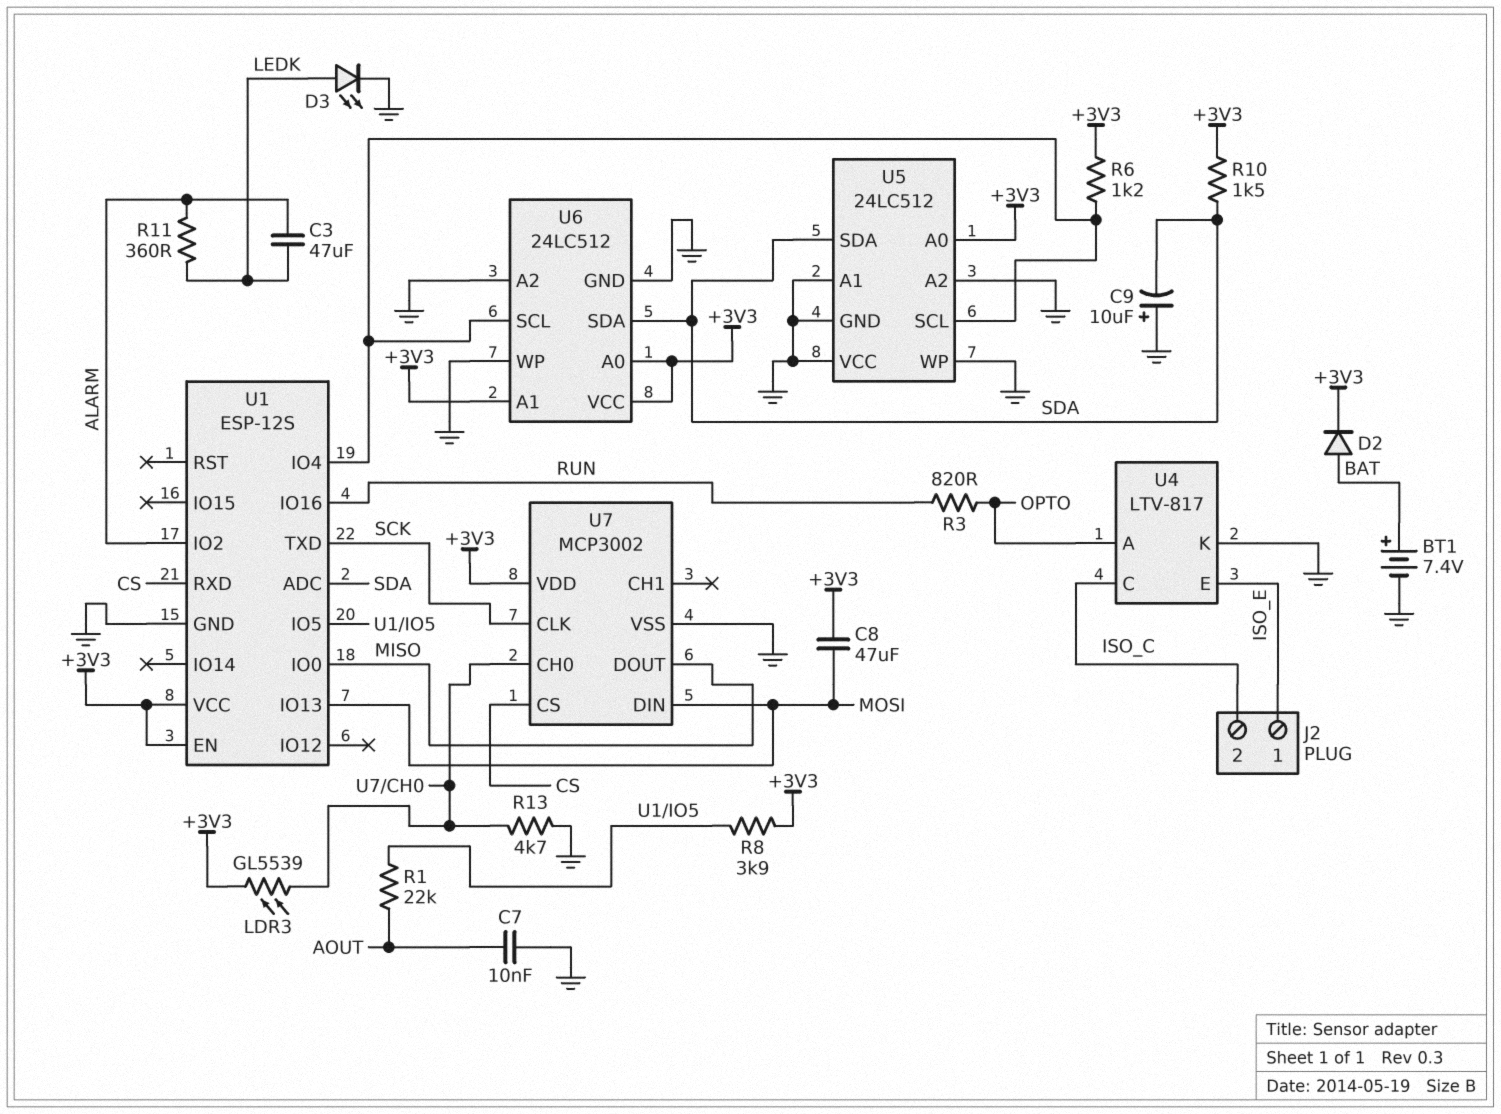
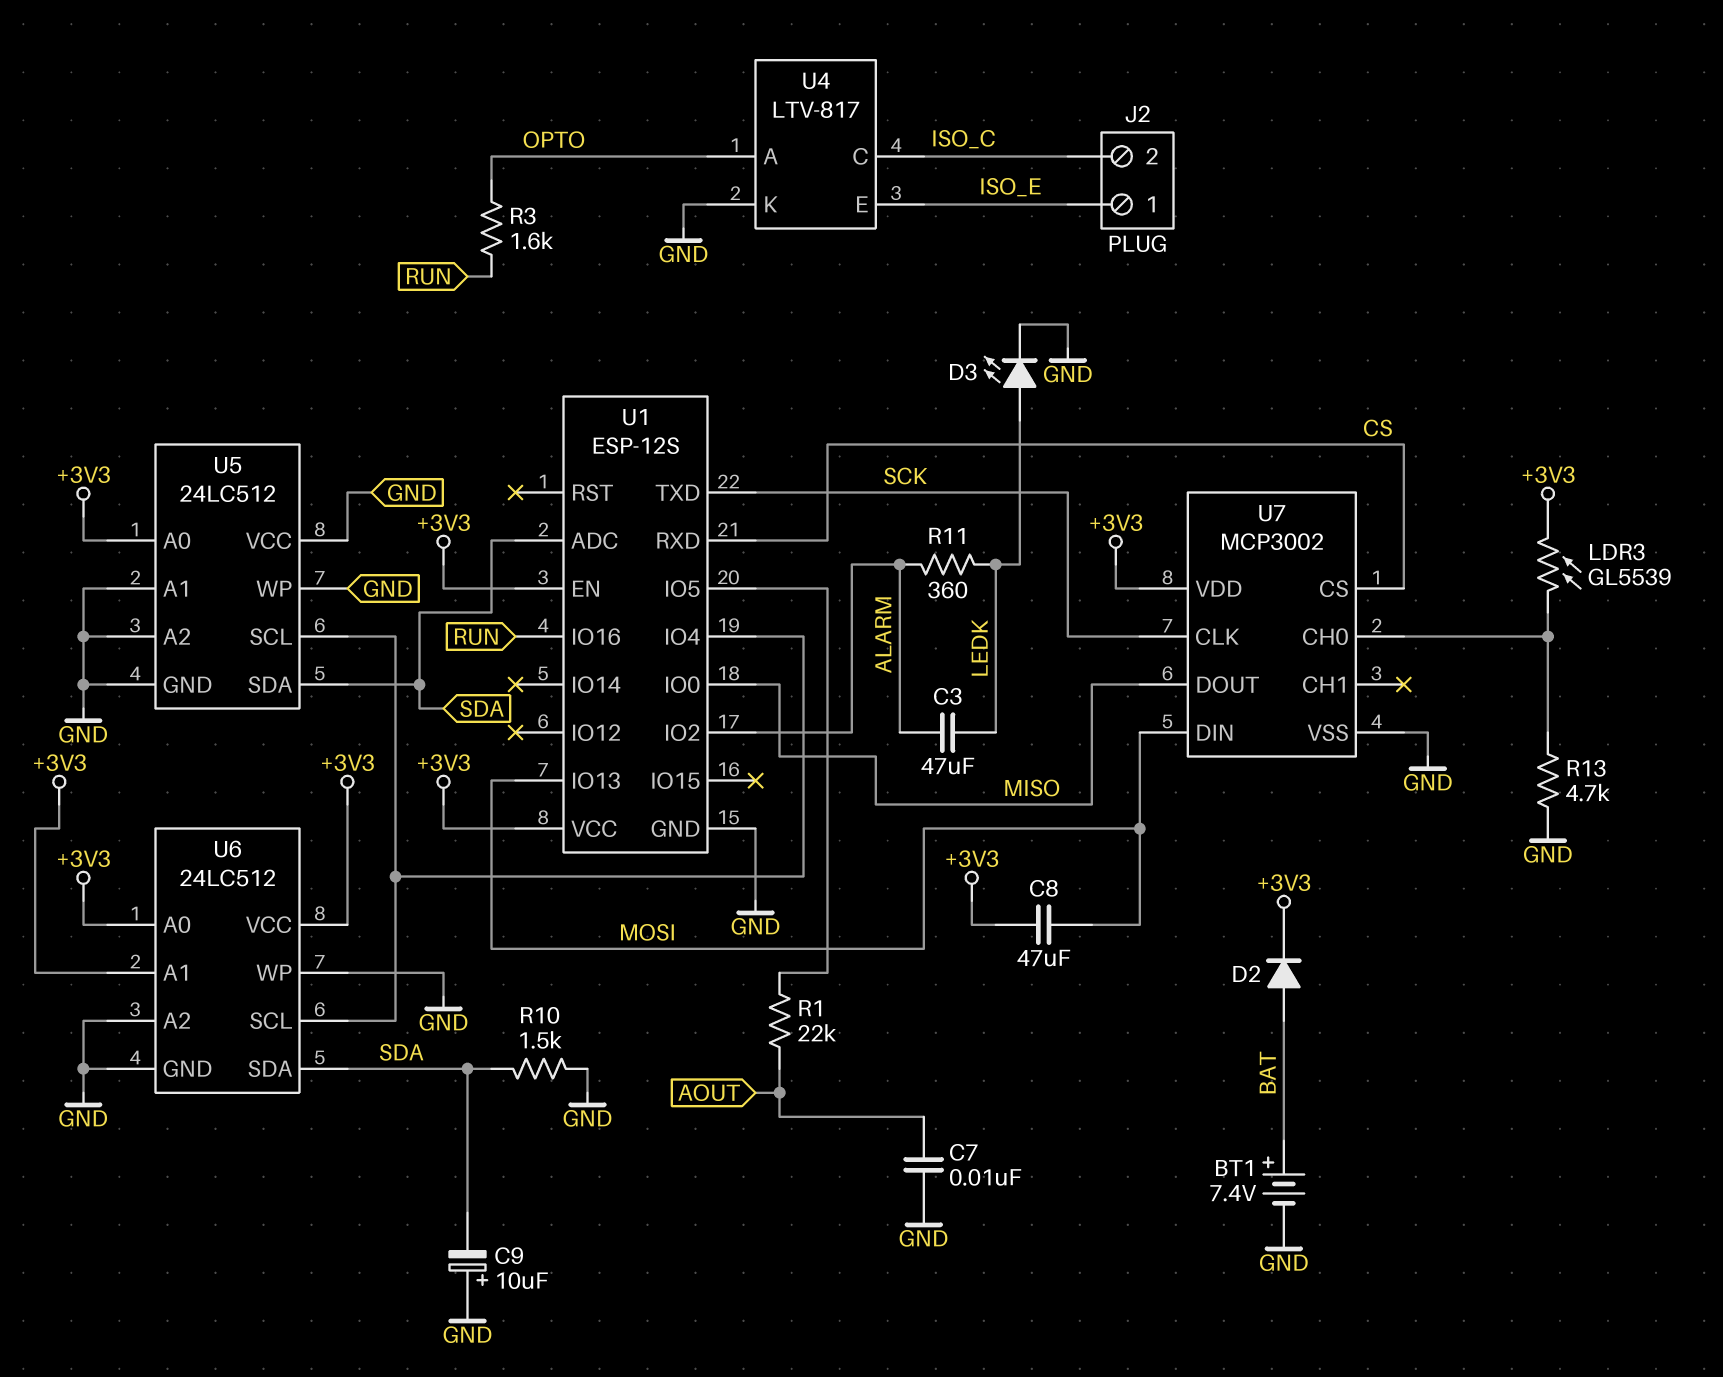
R3: 820 (OPTO, RUN) -> 1.6k (OPTO, RUN)
R6: 1.2k (+3V3, U1/IO4) -> none
R8: 3.9k (+3V3, U1/IO5) -> none
R10: 1.5k (+3V3, SDA) -> 1.5k (GND, SDA)

